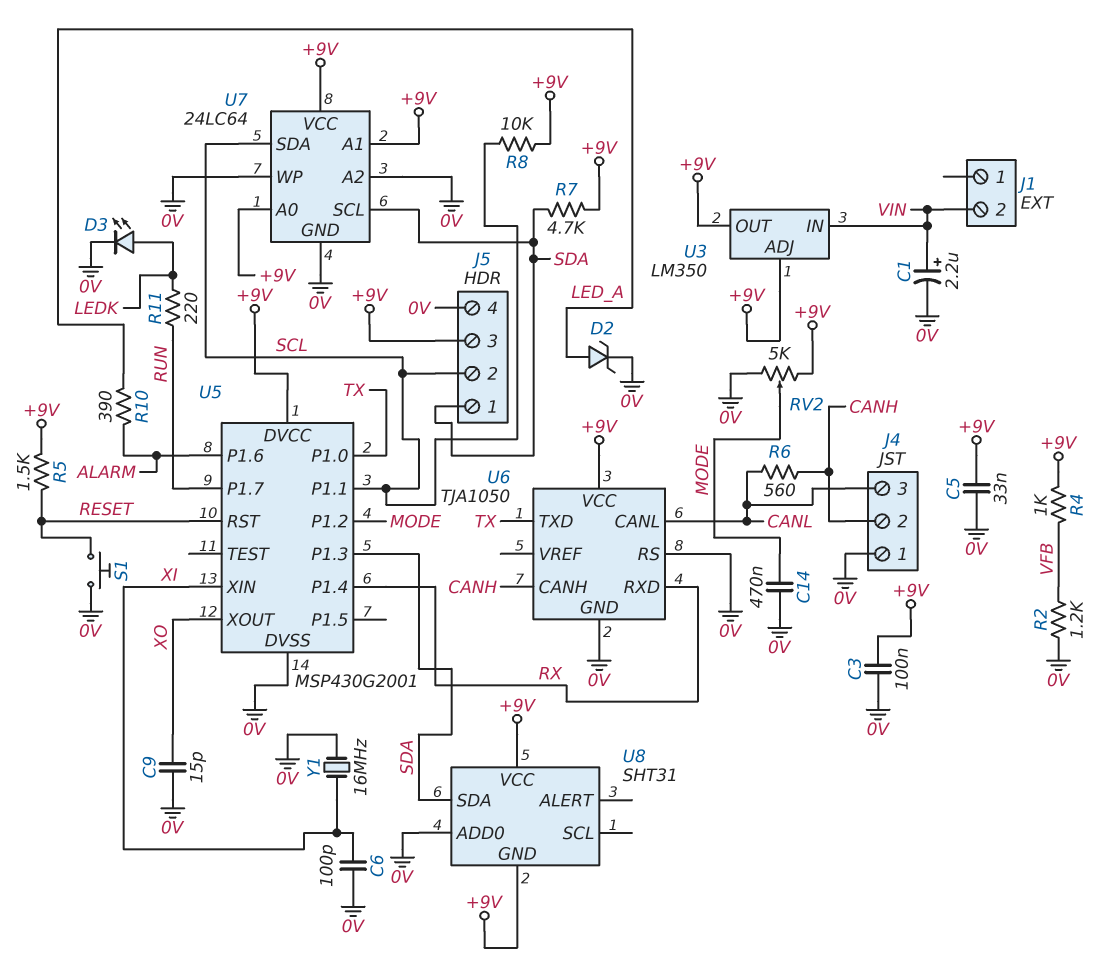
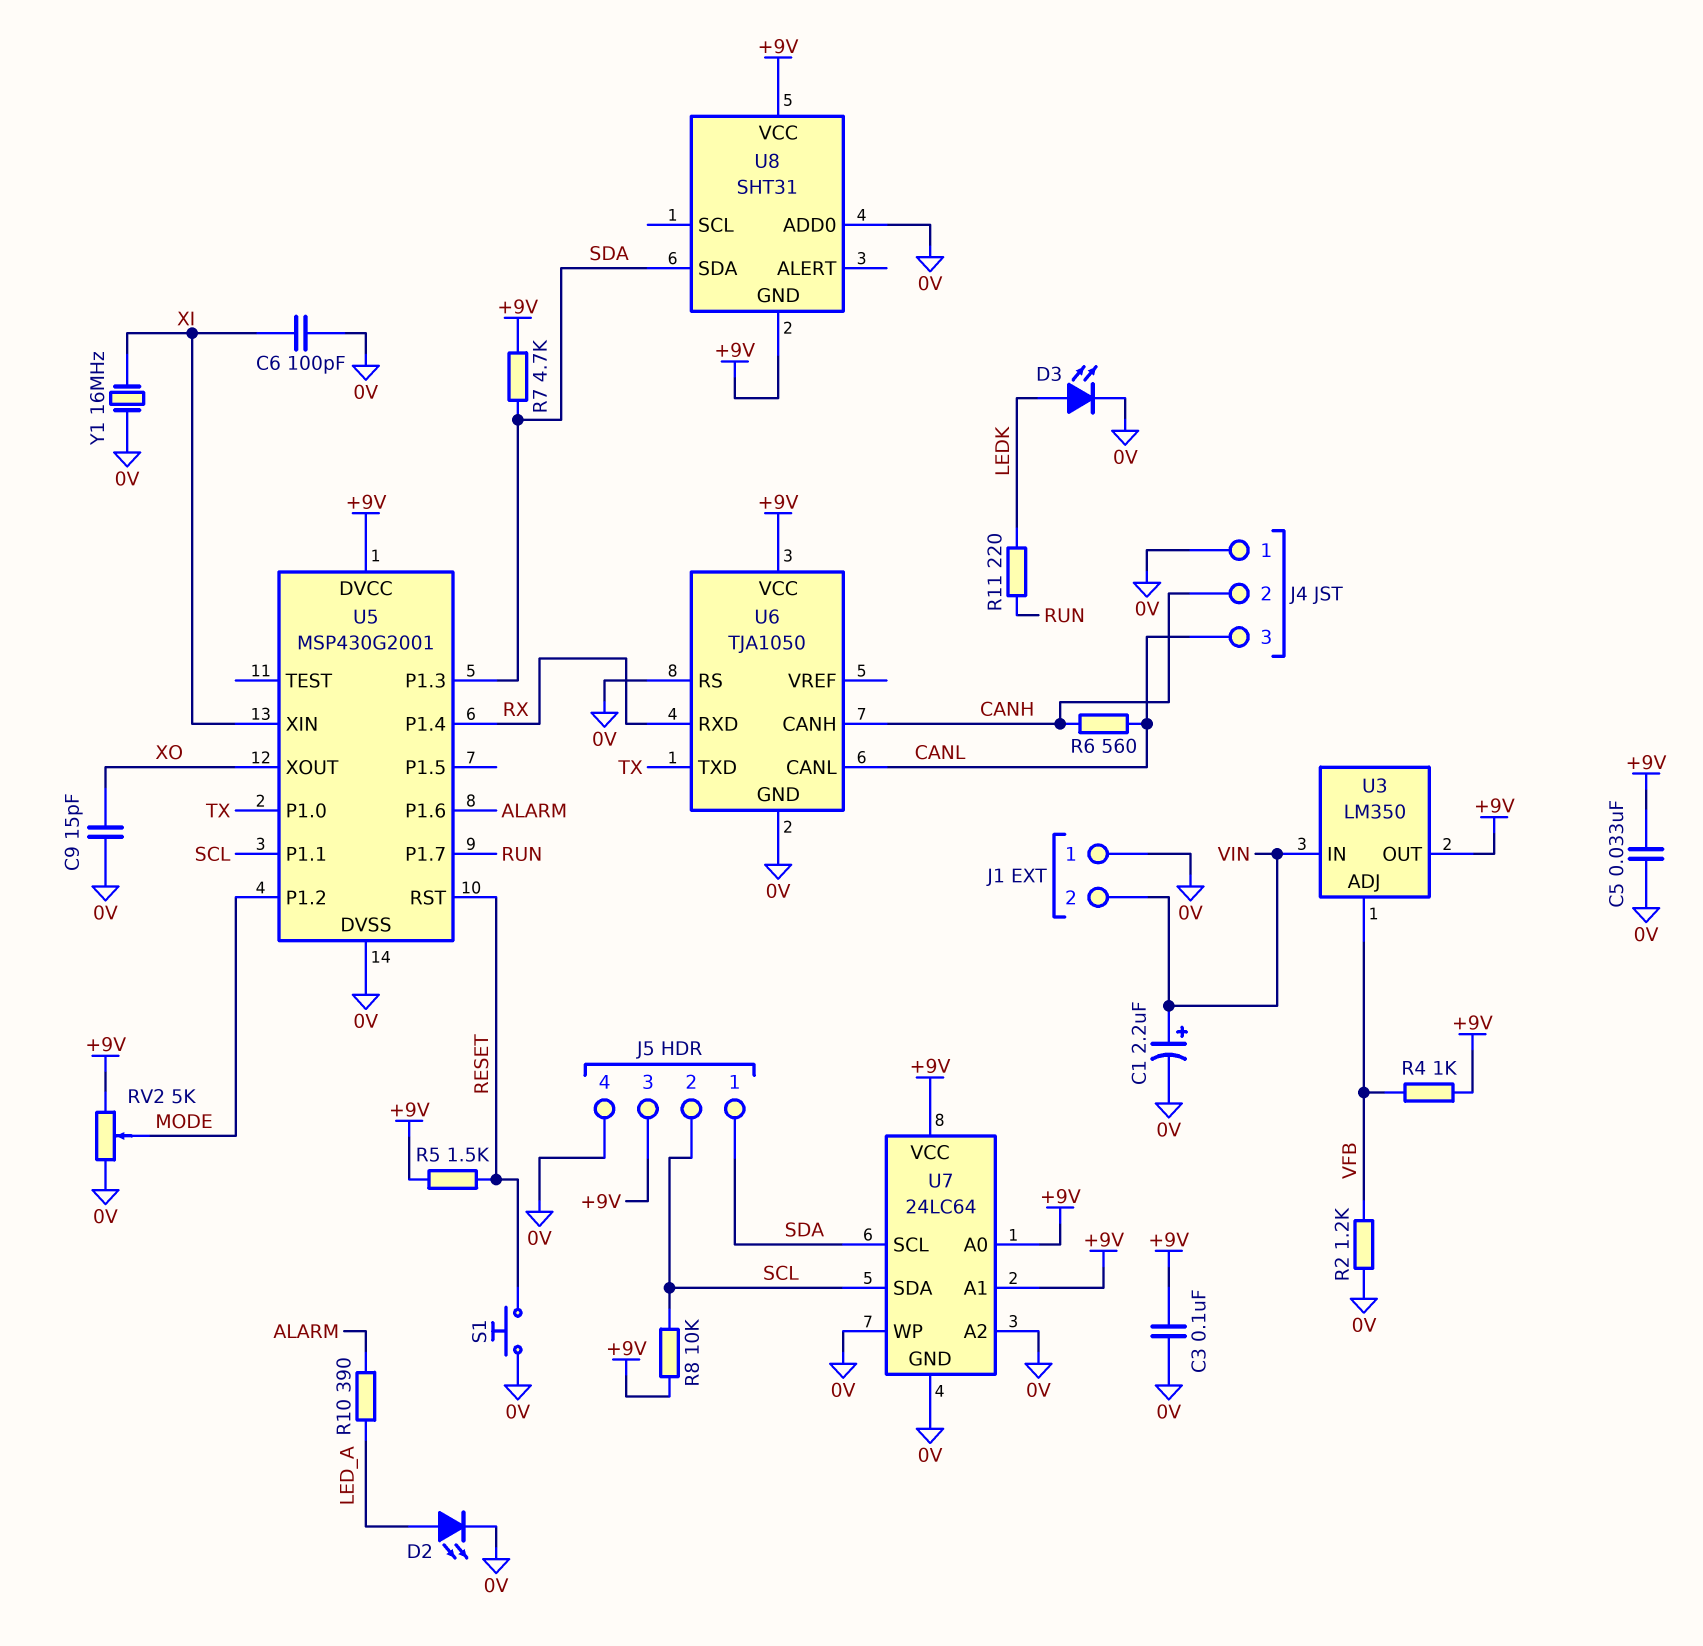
C14: 470nF (0V, MODE) -> none
D2: zener (A LED_A, K 0V) -> LED (A LED_A, K 0V)
J1 pin 1: none -> 0V
U3 pin ADJ: +9V -> VFB

